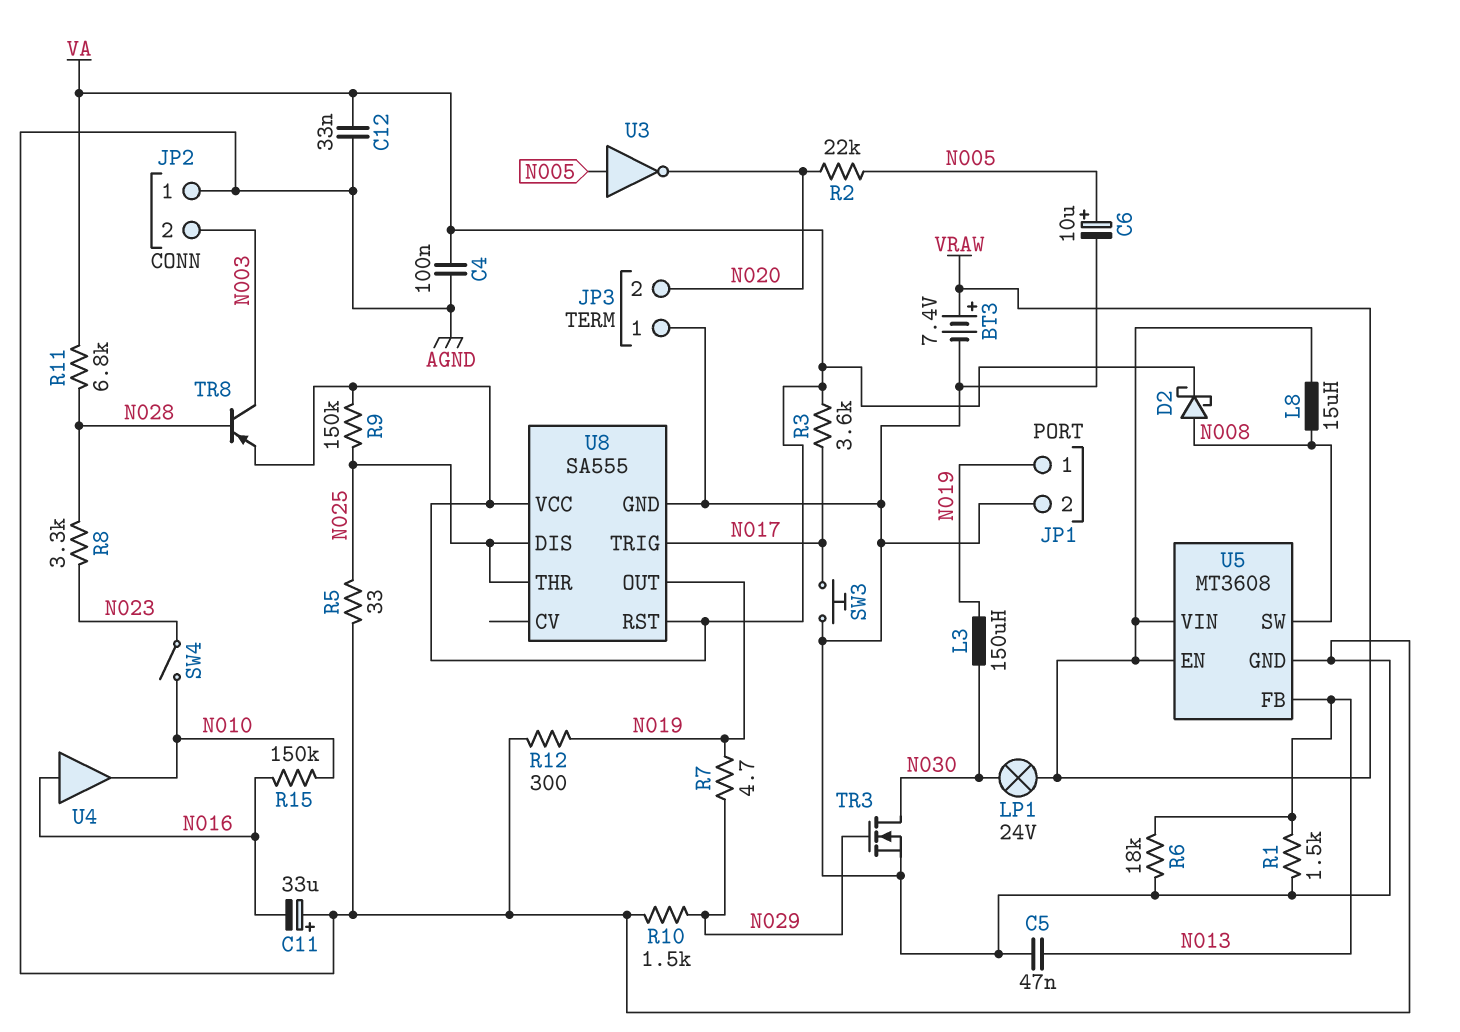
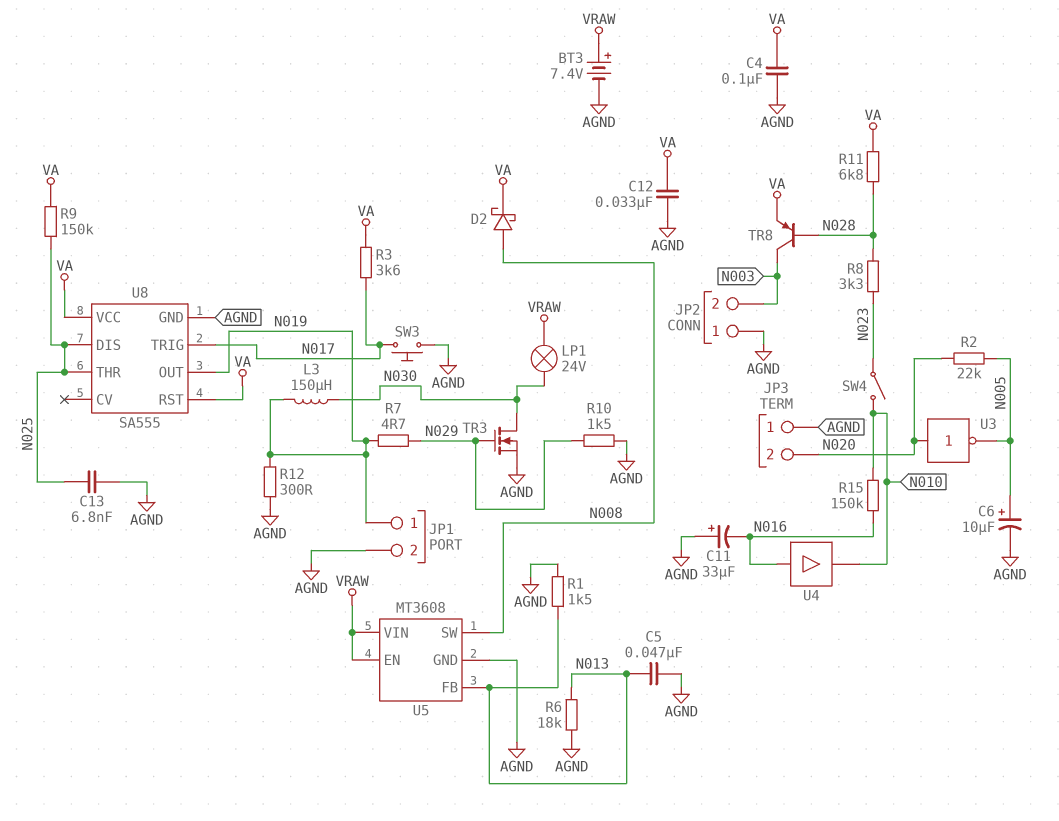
C13: none -> 6.8nF (AGND, N025)
L8: 15uH (N008, VRAW) -> none
R5: 33 (AGND, N025) -> none
U3: NOT (in N005, out N020) -> NOT (in N020, out N005)

